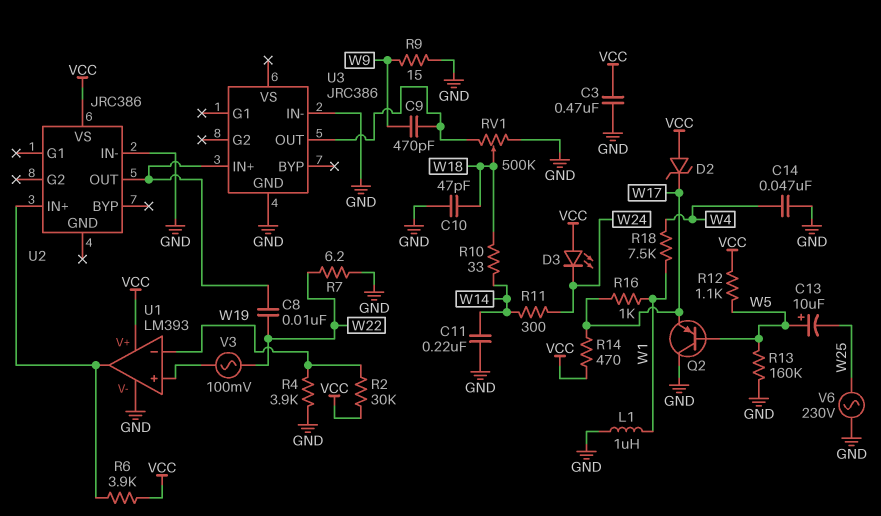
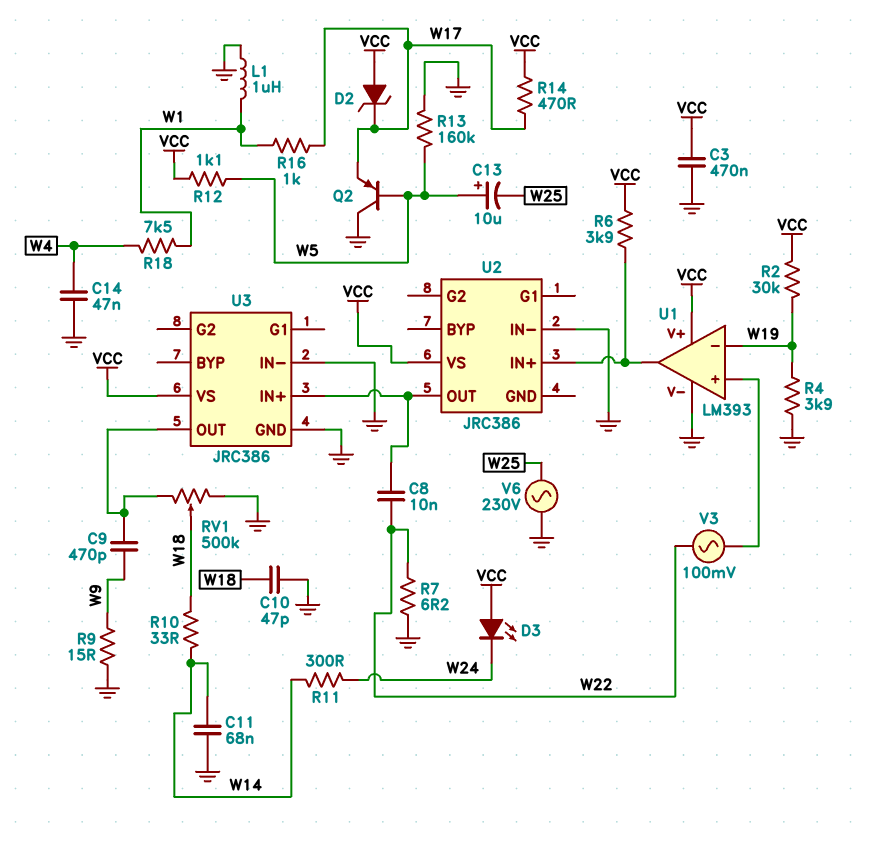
C11: 220nF (GND, W14) -> 68nF (GND, W14)
U3 pin VS: none -> VCC

